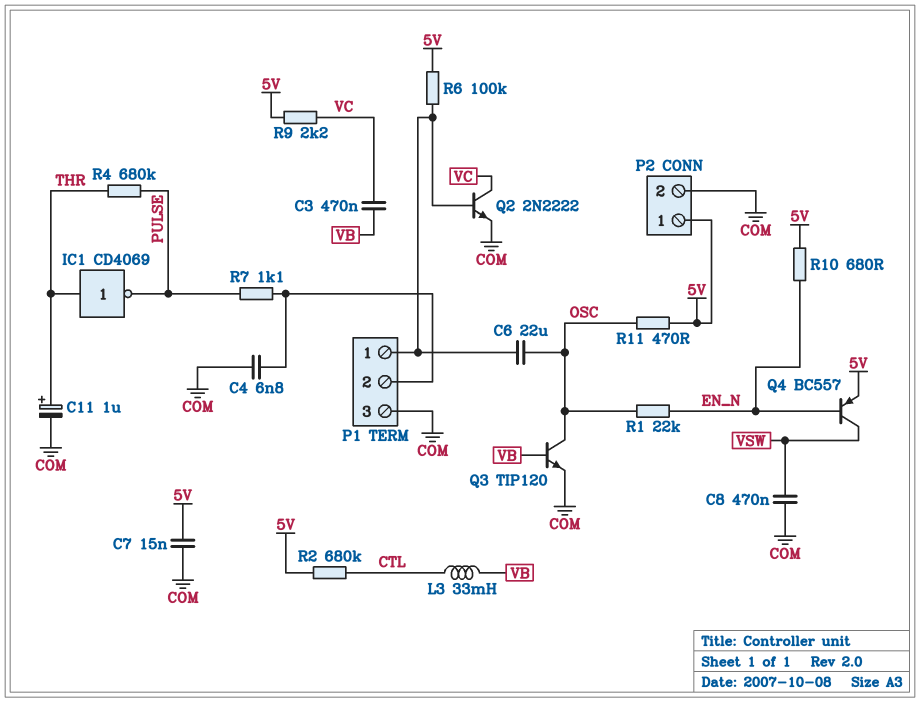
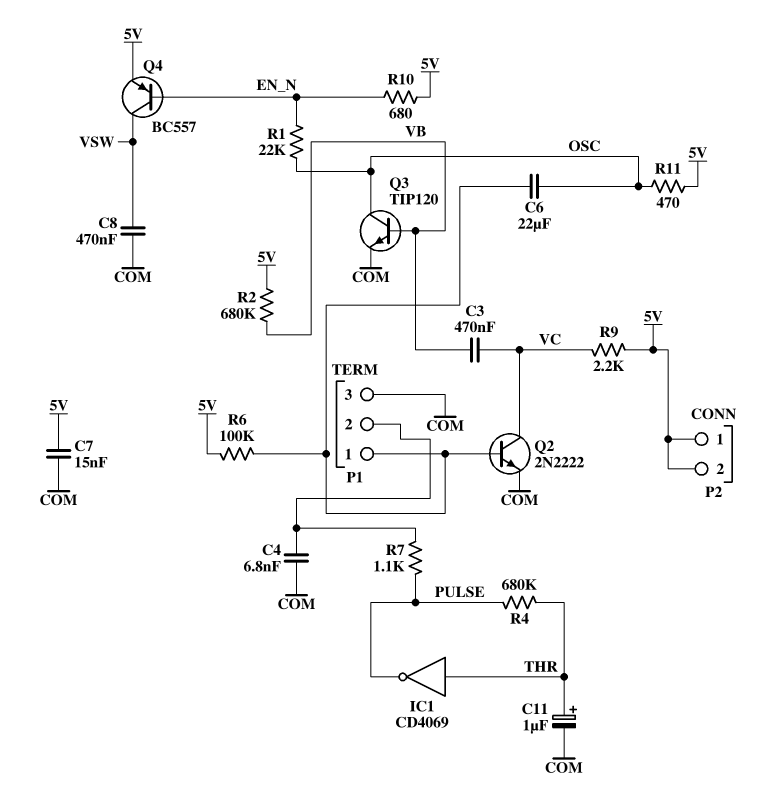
L3: 33mH (CTL, VB) -> none
P2 pin 2: COM -> 5V
R2: 680k (5V, CTL) -> 680k (5V, VB)

